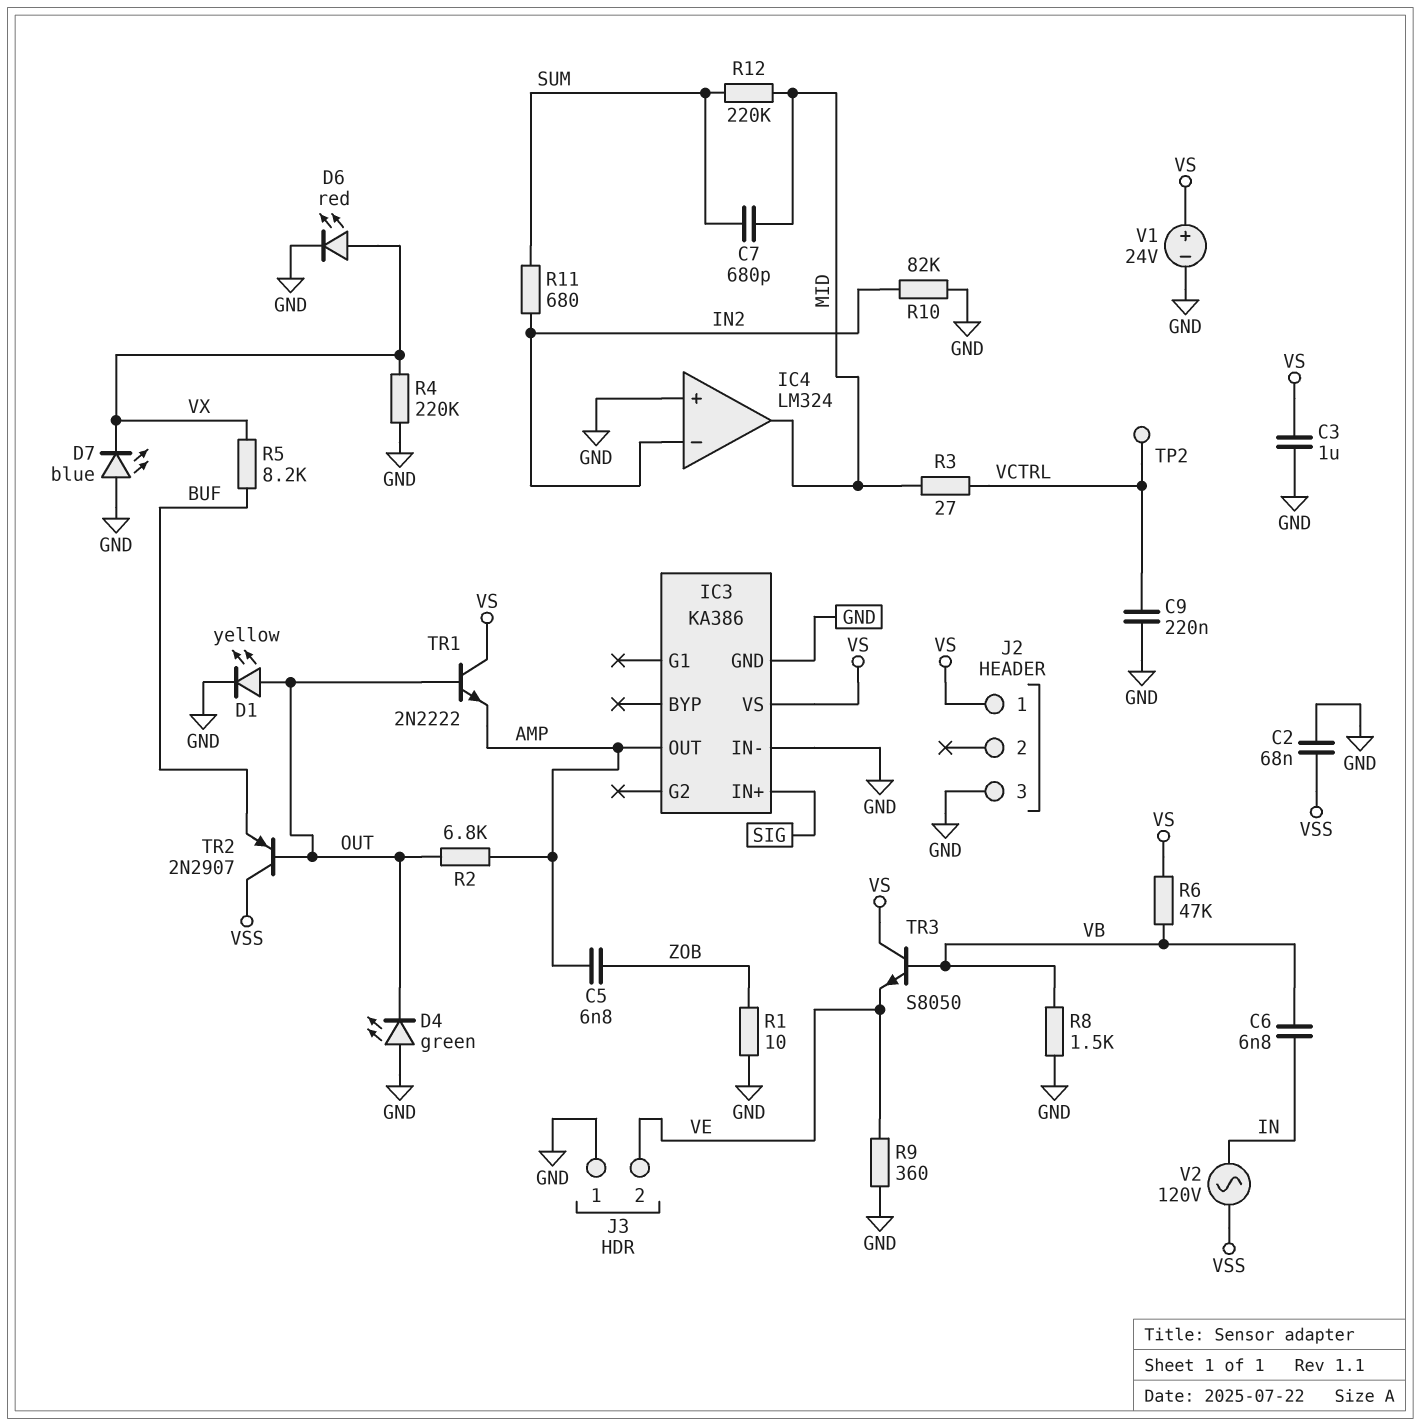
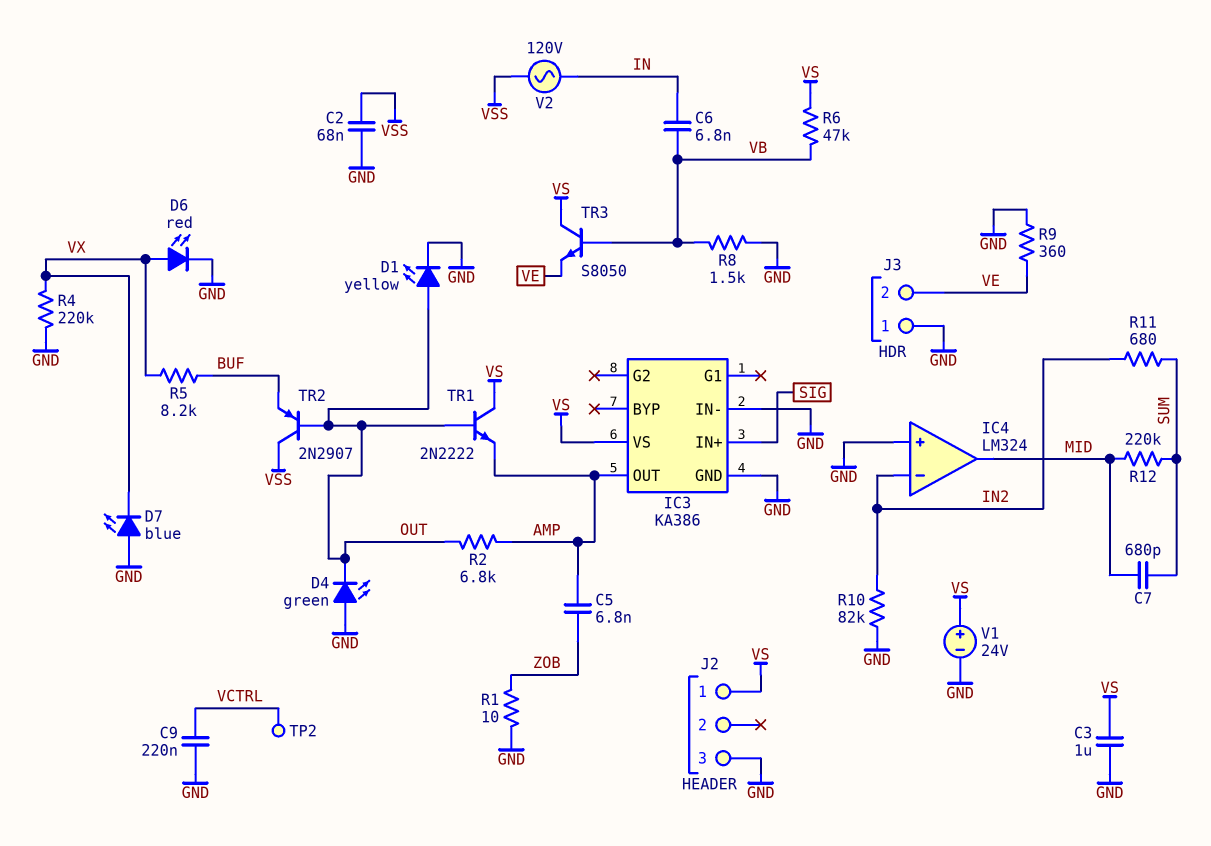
R3: 27 (MID, VCTRL) -> none

